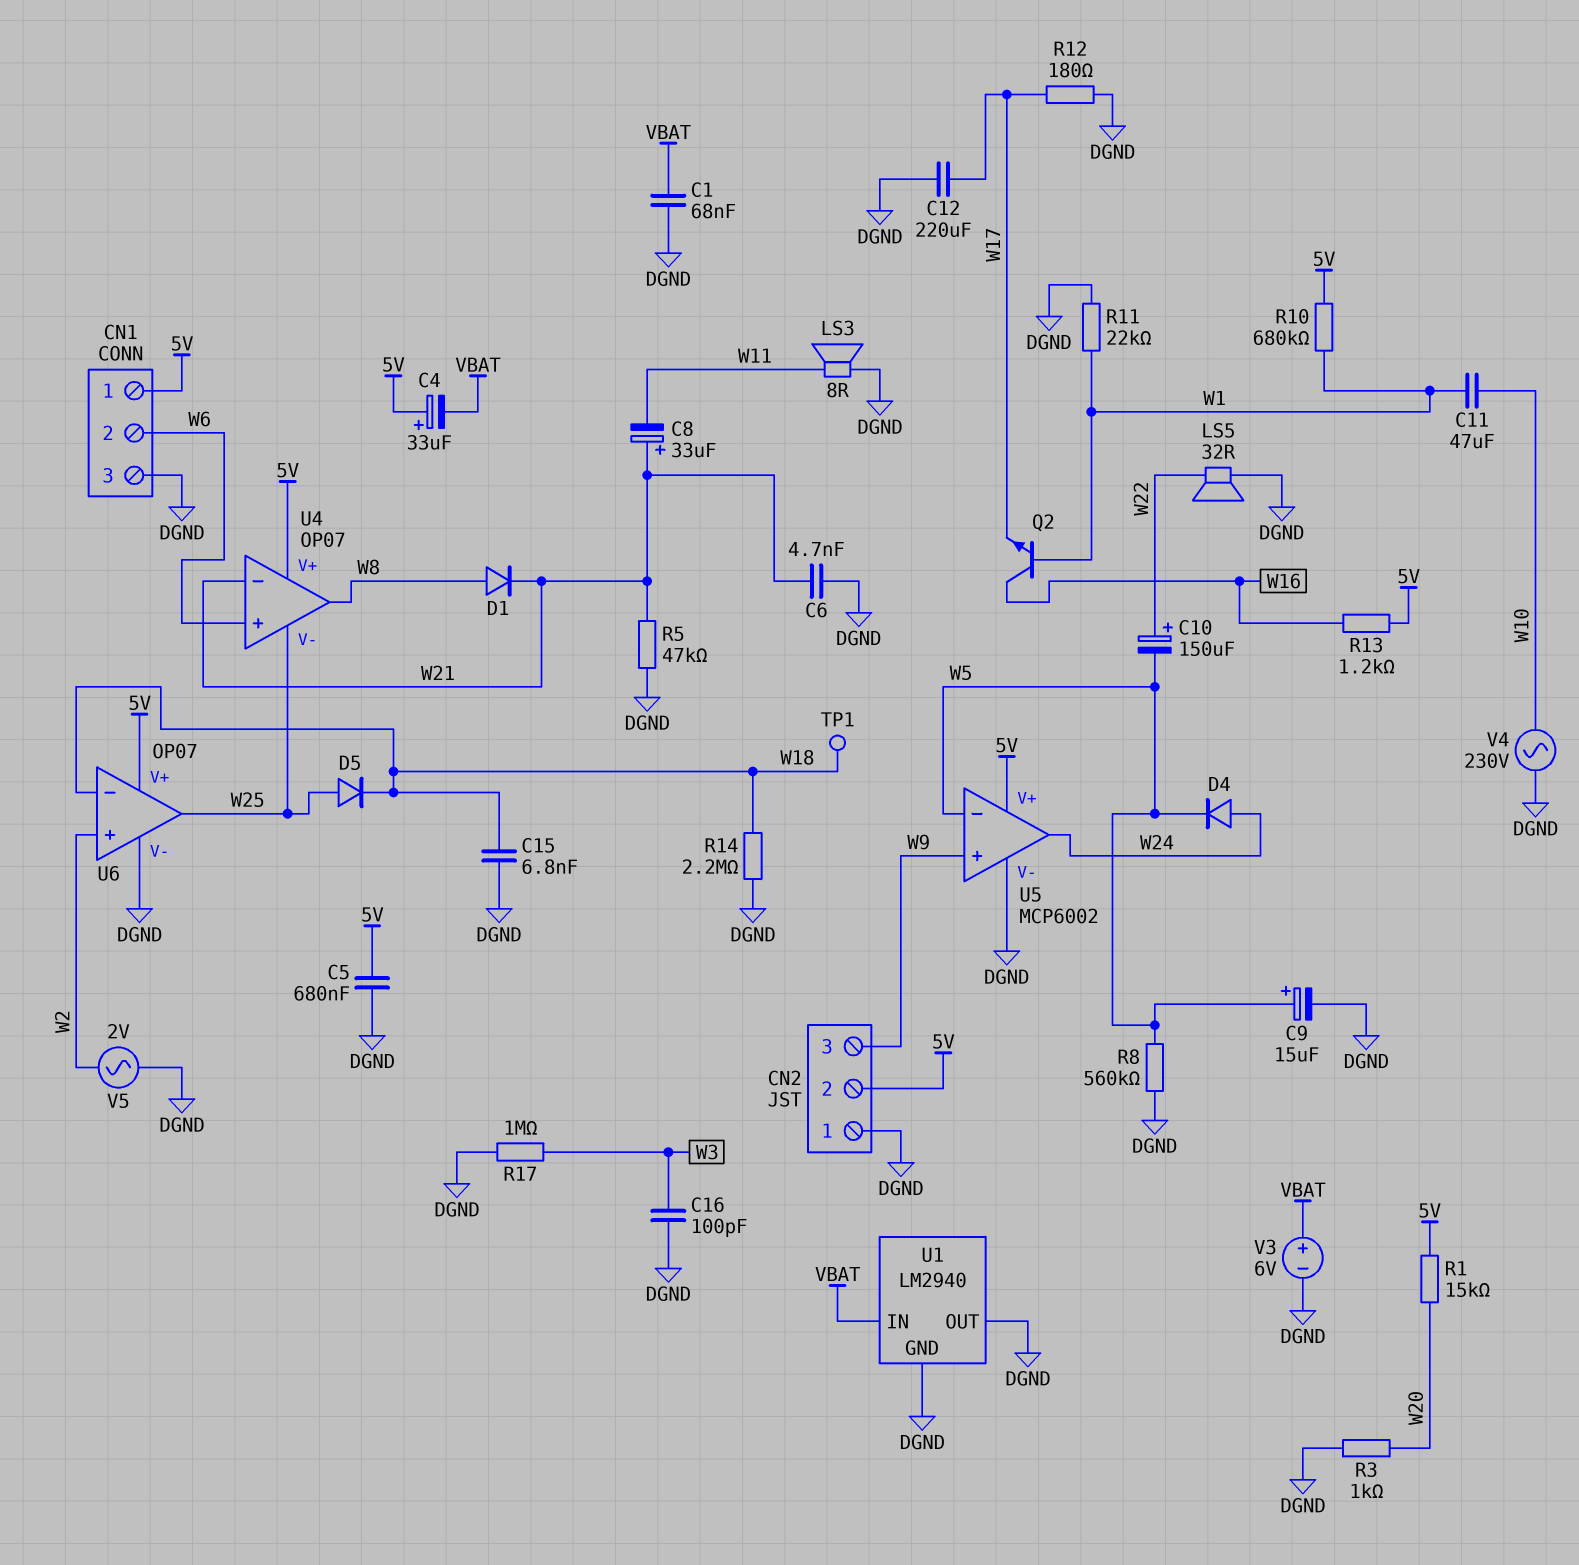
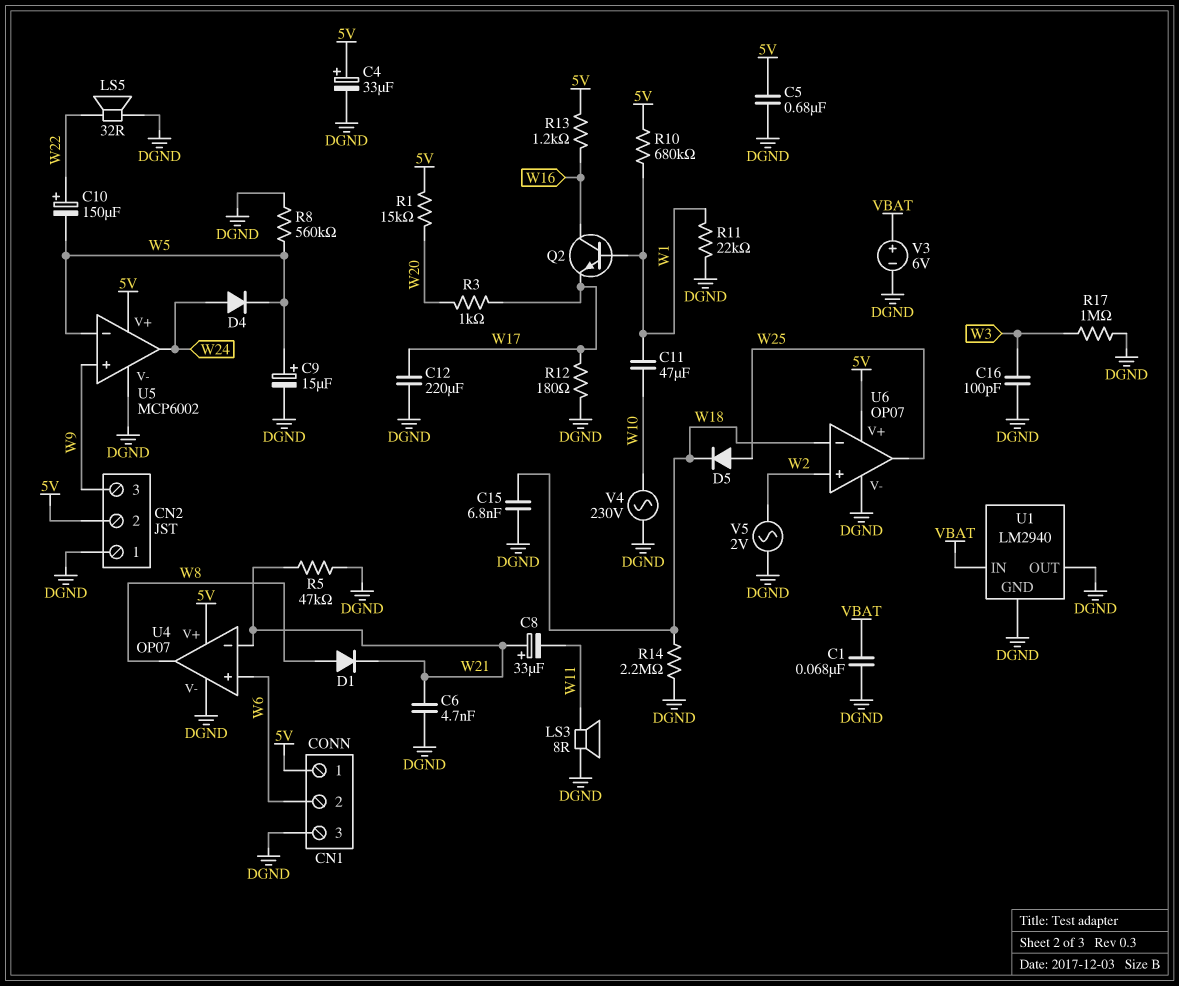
C4: 33uF (plus 5V, minus VBAT) -> 33uF (plus 5V, minus DGND)
R3: 1k (DGND, W20) -> 1k (W17, W20)
TP1: test point (W18) -> none
U4 pin V-: W25 -> DGND

